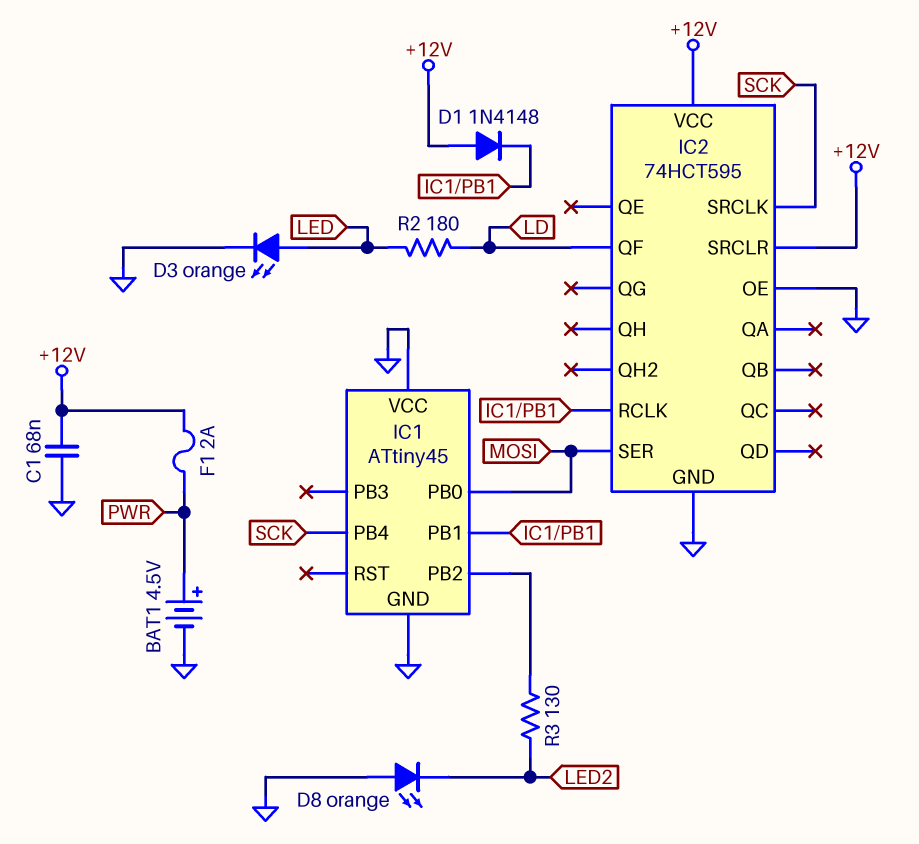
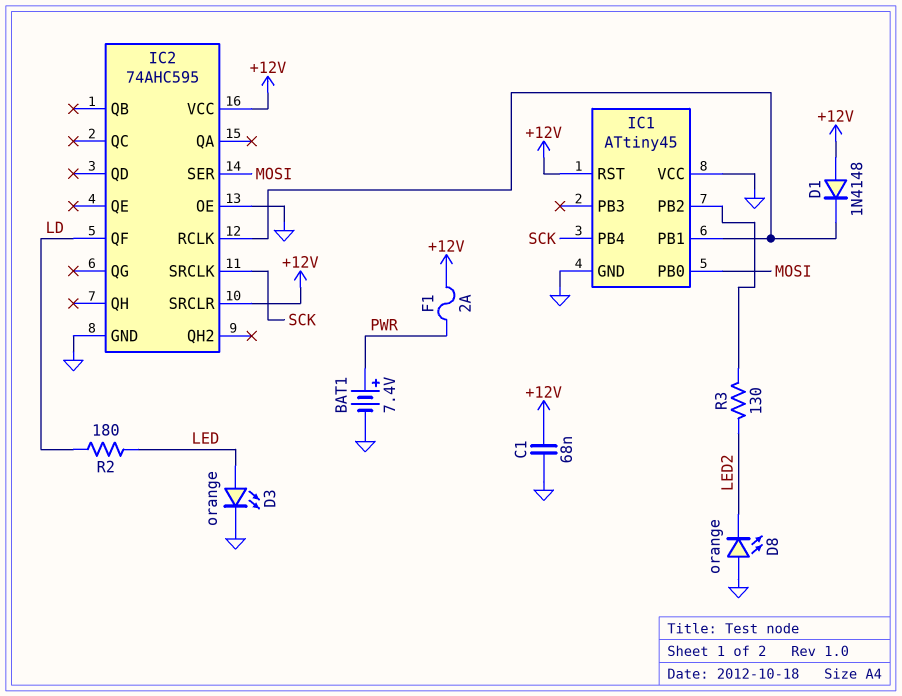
BAT1: 4.5V (plus PWR, minus GND) -> 7.4V (plus PWR, minus GND)
IC1 pin RST: none -> +12V
IC2: 74HCT595 -> 74AHC595

